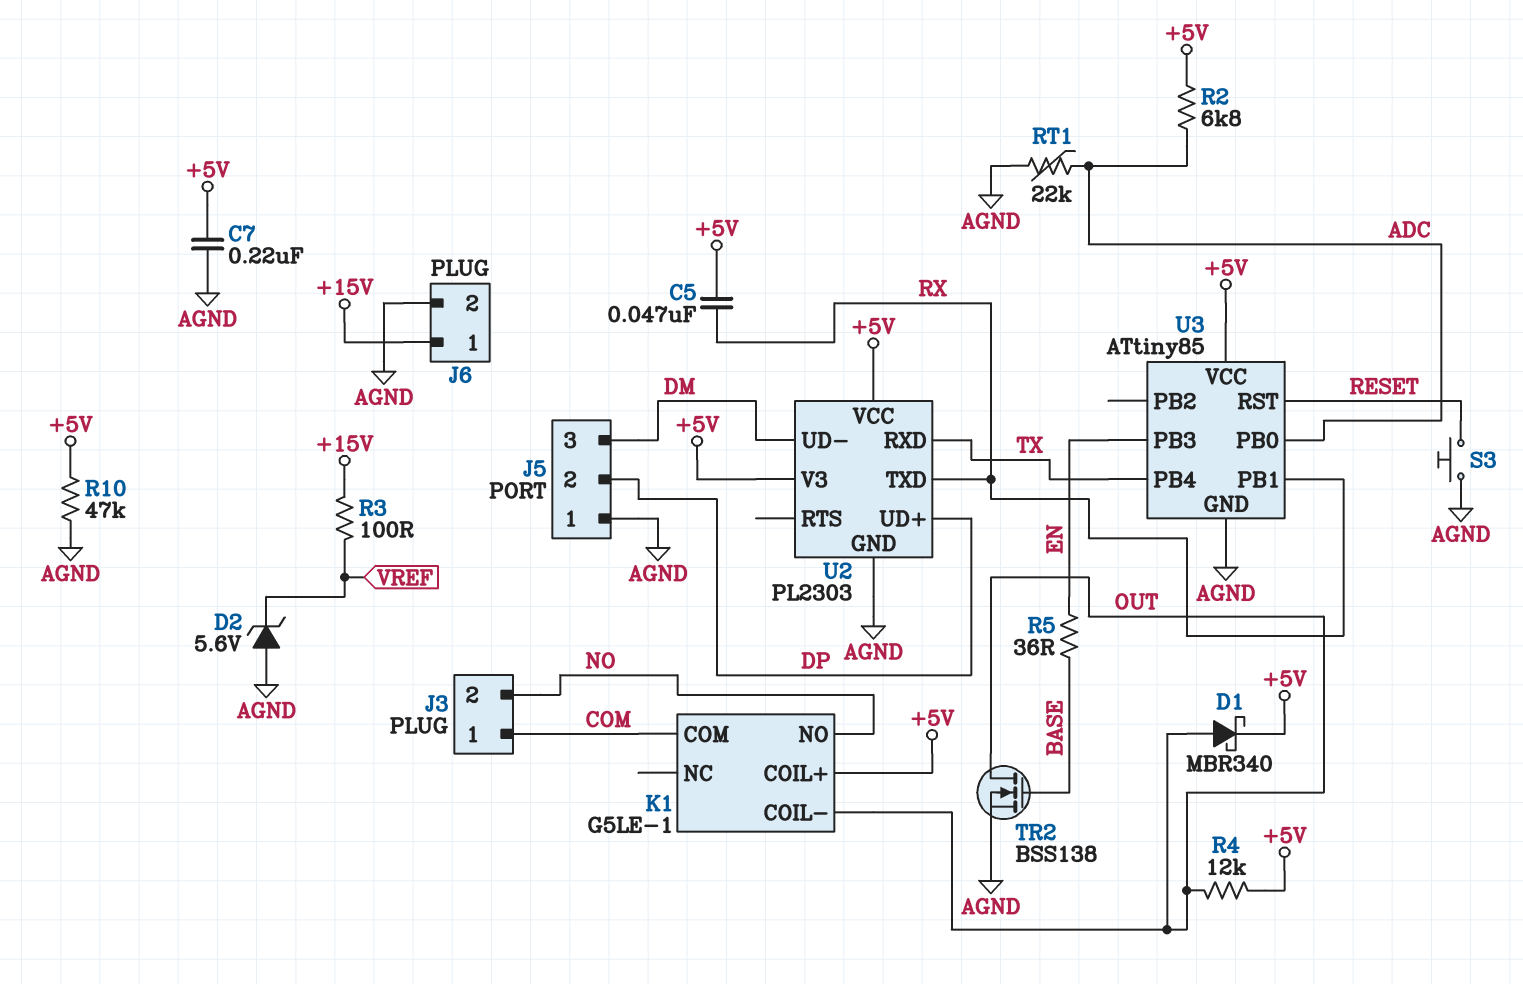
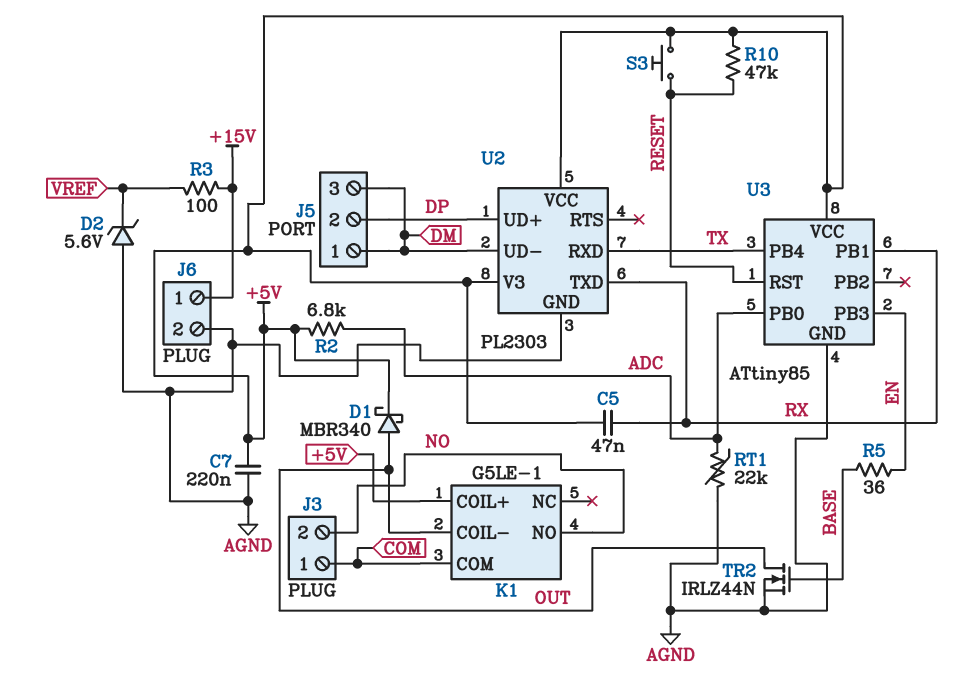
J5 pin 1: AGND -> DM
R4: 12k (+5V, OUT) -> none
R10: 47k (+5V, AGND) -> 47k (+5V, RESET)
S3: button (AGND, RESET) -> button (+5V, RESET)
TR2: NMOS BSS138 (G BASE, D OUT, S AGND) -> NMOS IRLZ44N (G BASE, D OUT, S AGND)

